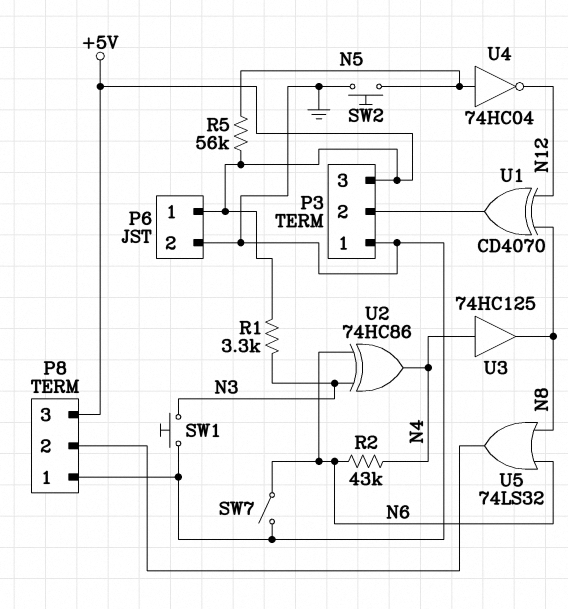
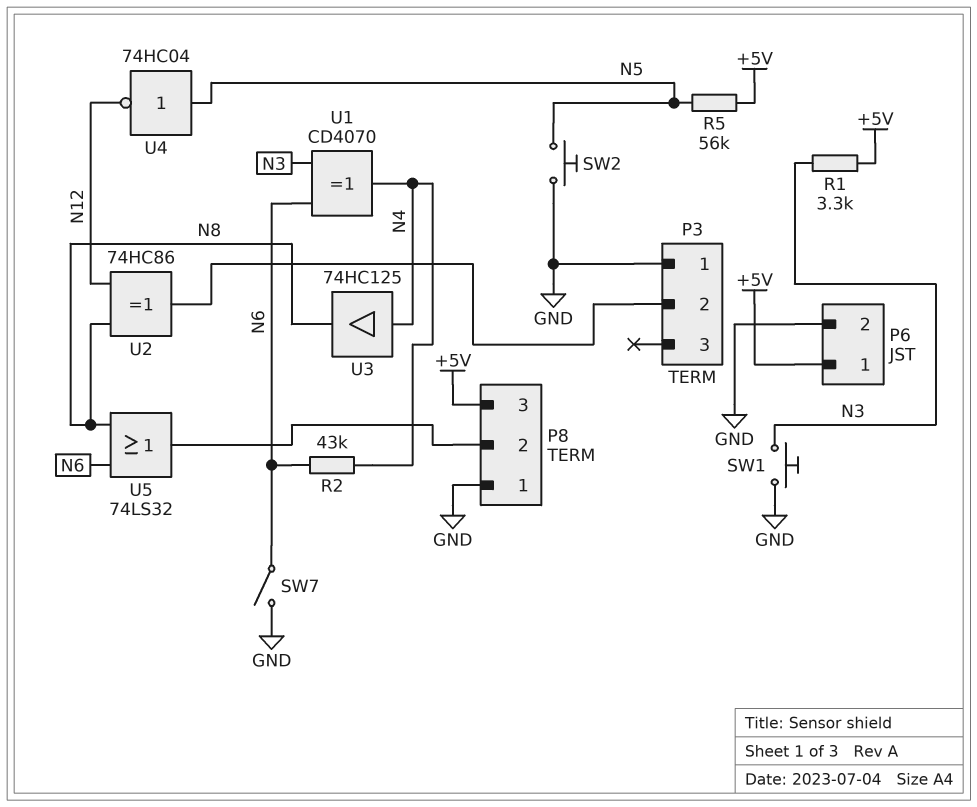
P3 pin 3: +5V -> none
U1: XOR CD4070 (in N8, in N12, out P3/2) -> XOR CD4070 (in N3, in N6, out N4)
U2: XOR 74HC86 (in N3, in N6, out N4) -> XOR 74HC86 (in N8, in N12, out P3/2)

